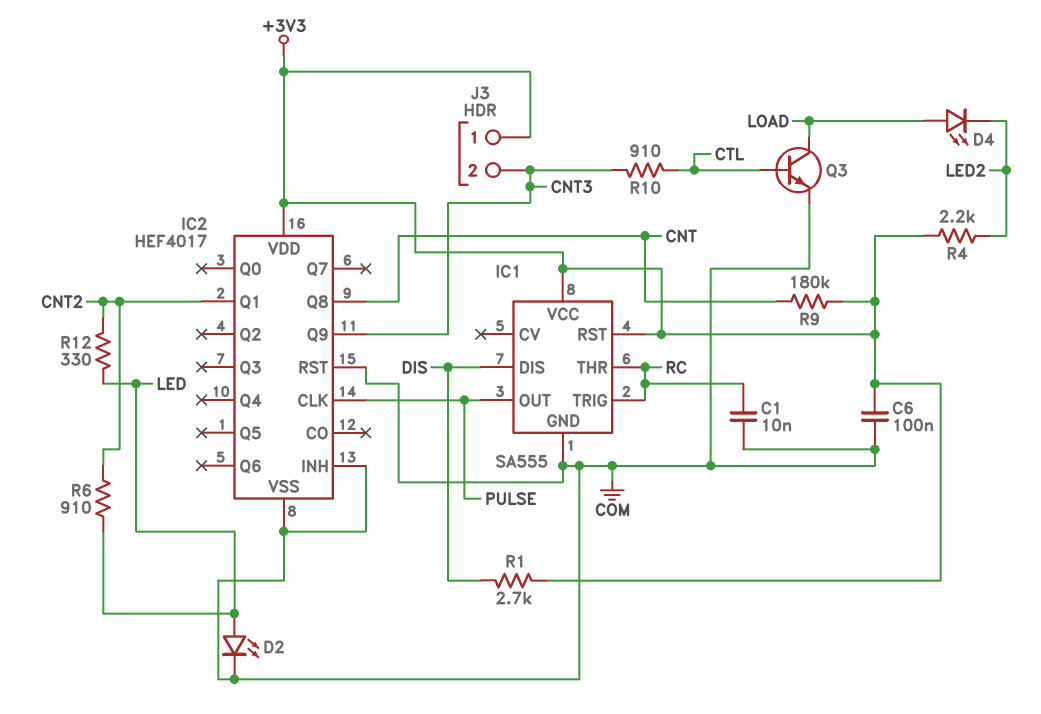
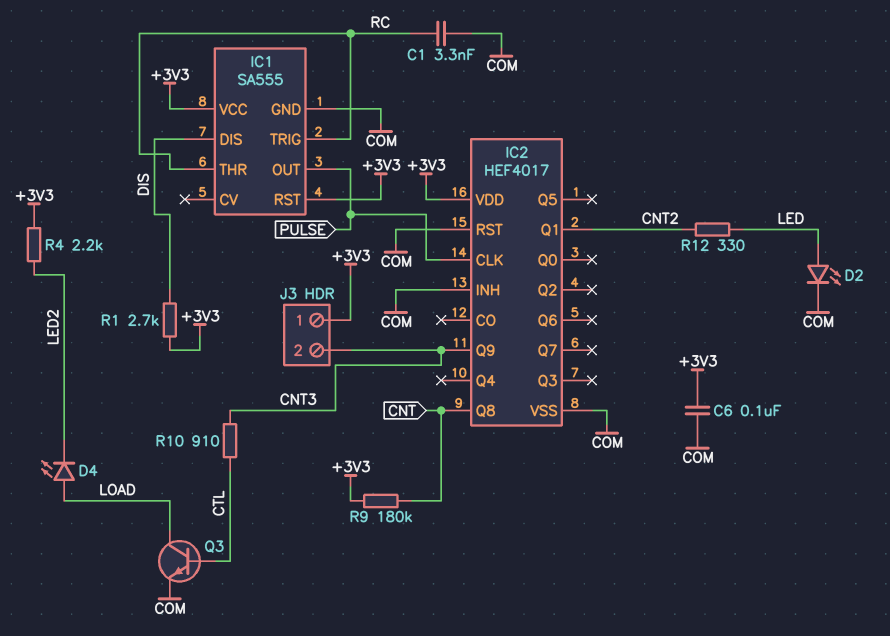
C1: 10nF (COM, RC) -> 3.3nF (COM, RC)
R6: 910 (CNT2, LED) -> none

